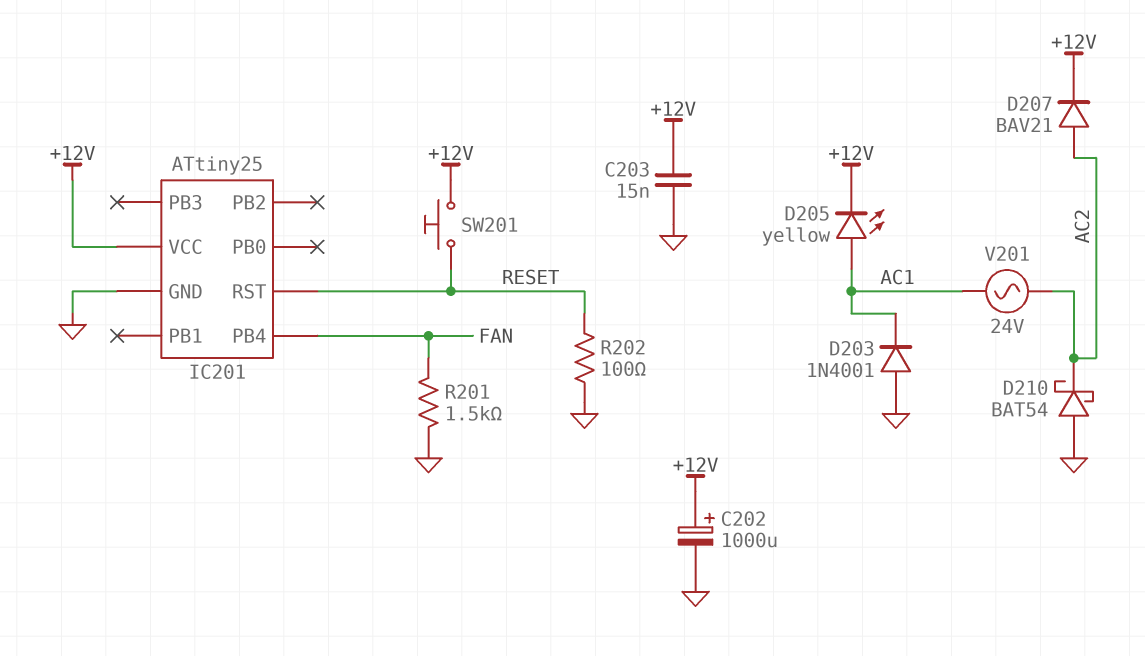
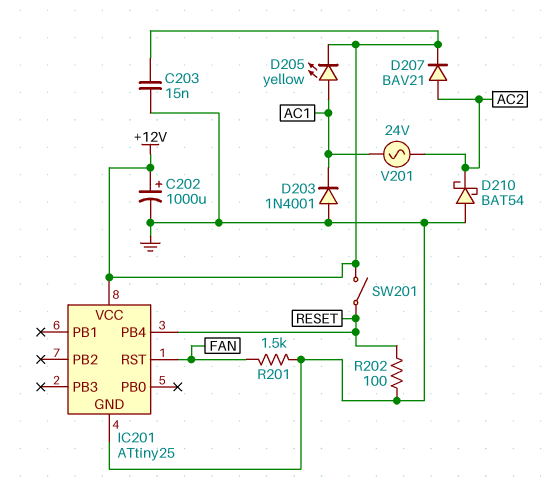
IC201 pin PB4: FAN -> RESET
IC201 pin RST: RESET -> FAN
SW201: button (+12V, RESET) -> switch (+12V, RESET)

